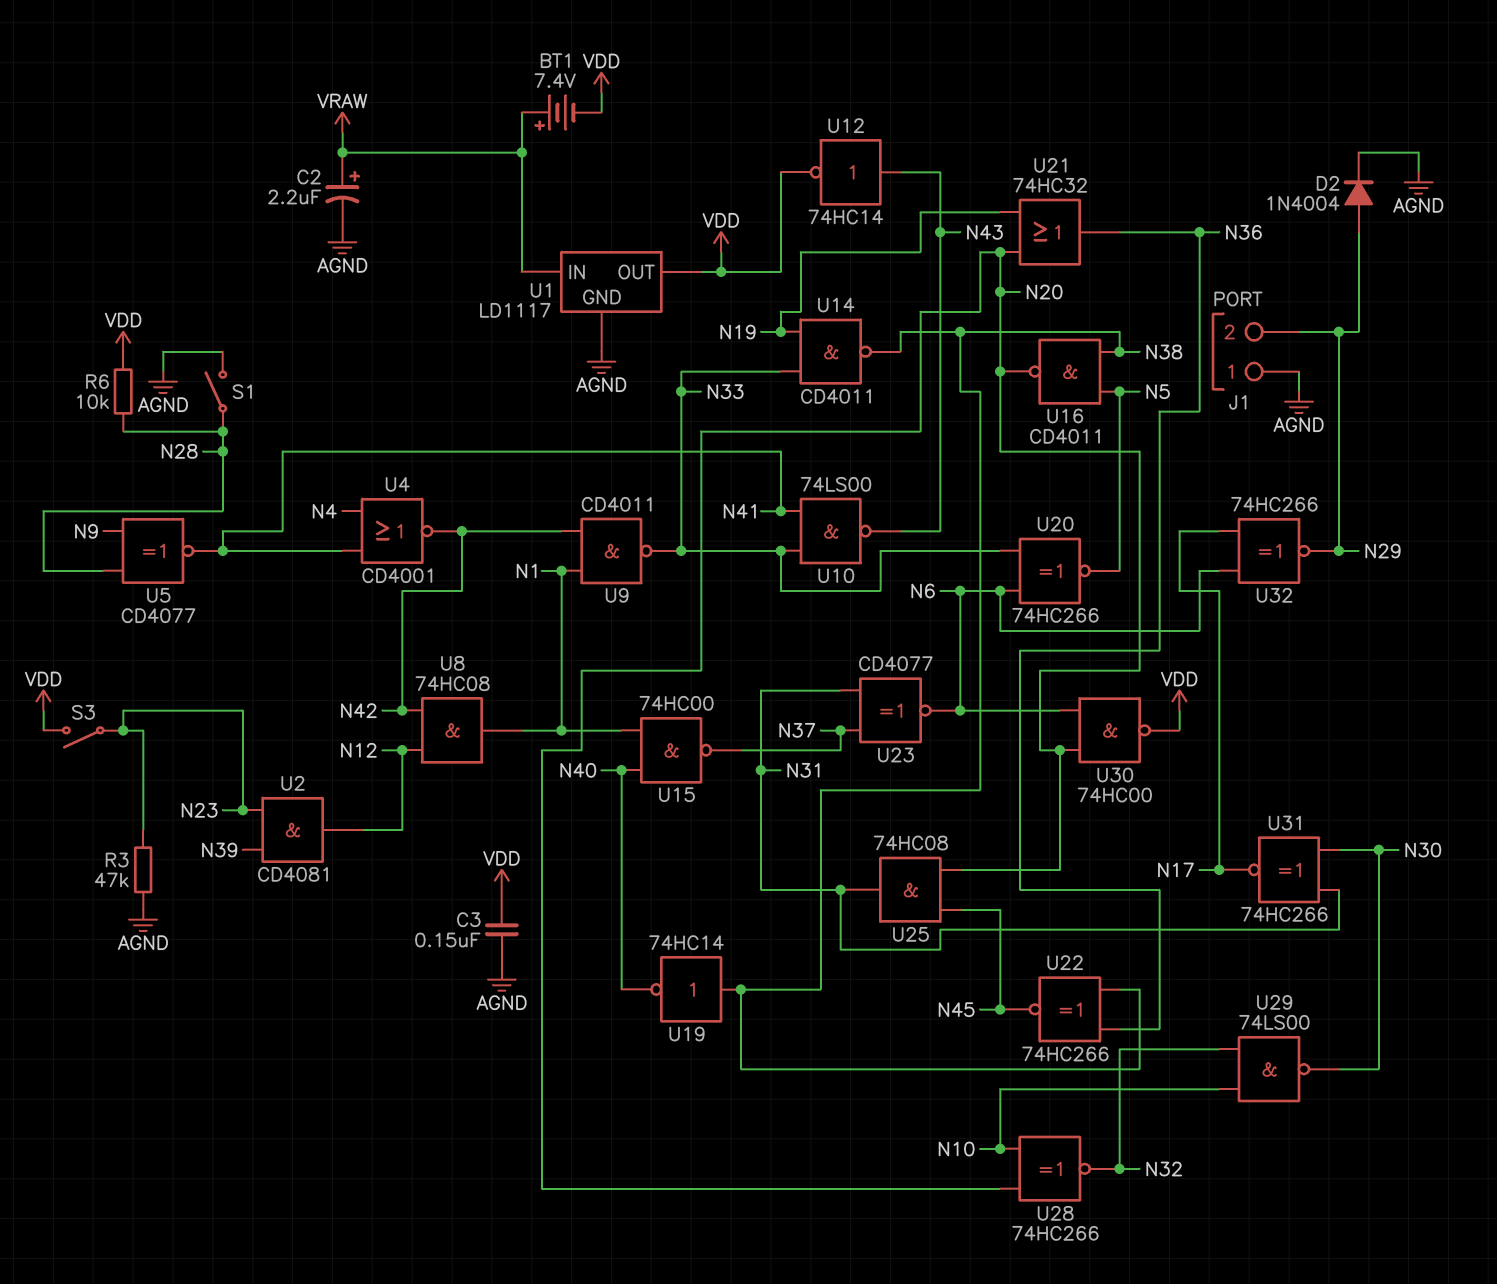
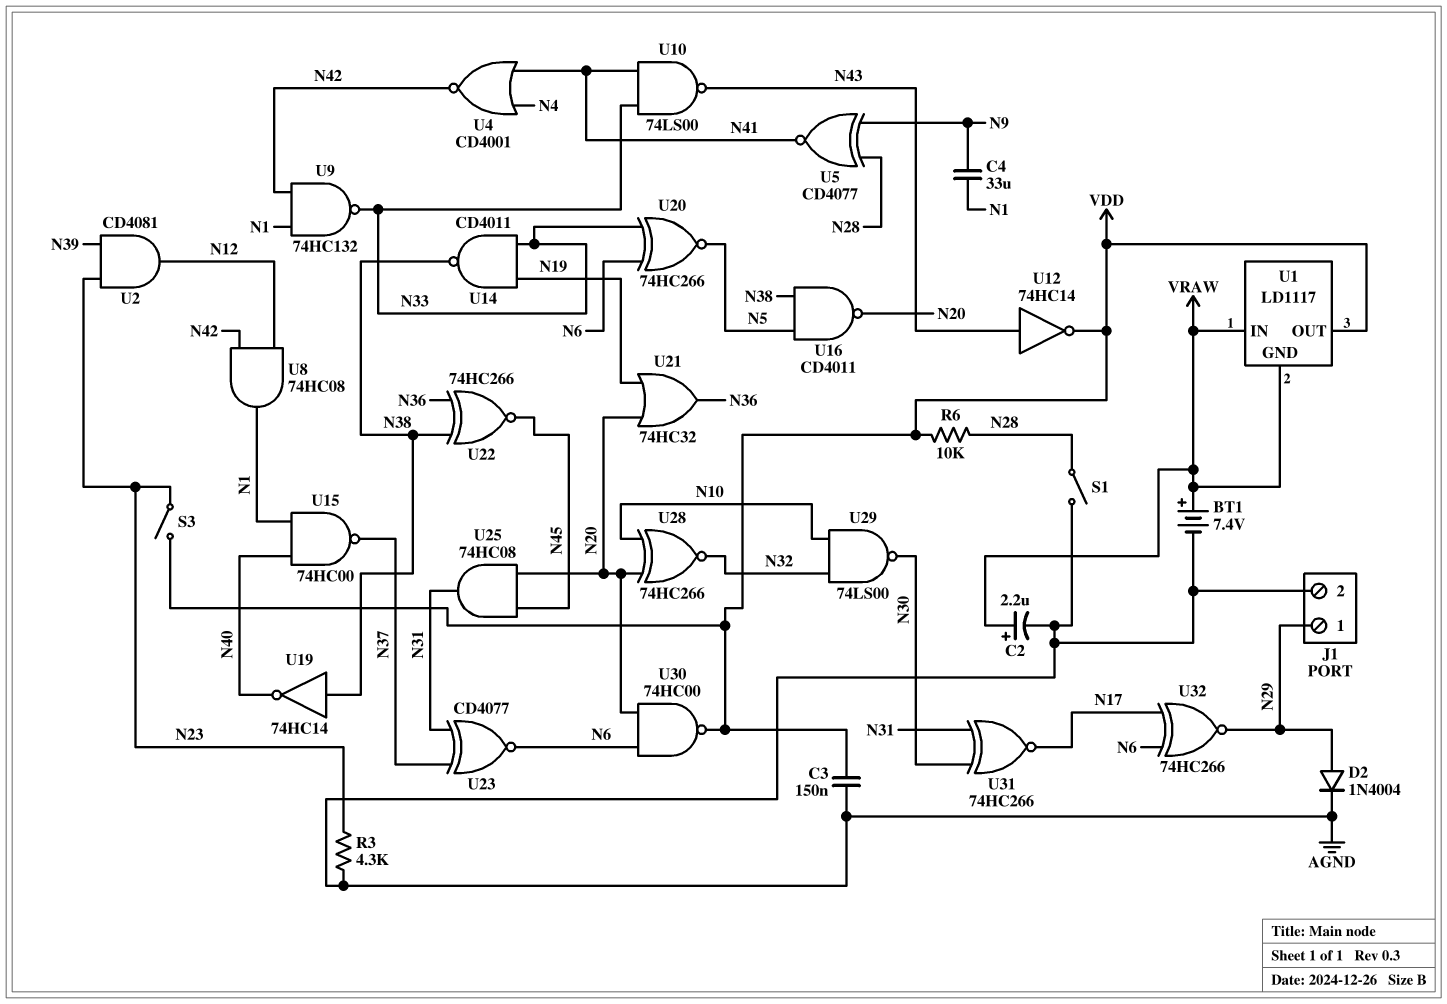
BT1: 7.4V (plus VRAW, minus VDD) -> 7.4V (plus VRAW, minus AGND)
C4: none -> 33uF (N1, N9)
J1 pin 1: AGND -> N29
J1 pin 2: N29 -> AGND
R3: 47k (AGND, N23) -> 4.3k (AGND, N23)
U1 pin GND: AGND -> VRAW
U9: NAND CD4011 (in N1, in N42, out N33) -> NAND 74HC132 (in N1, in N42, out N33)

